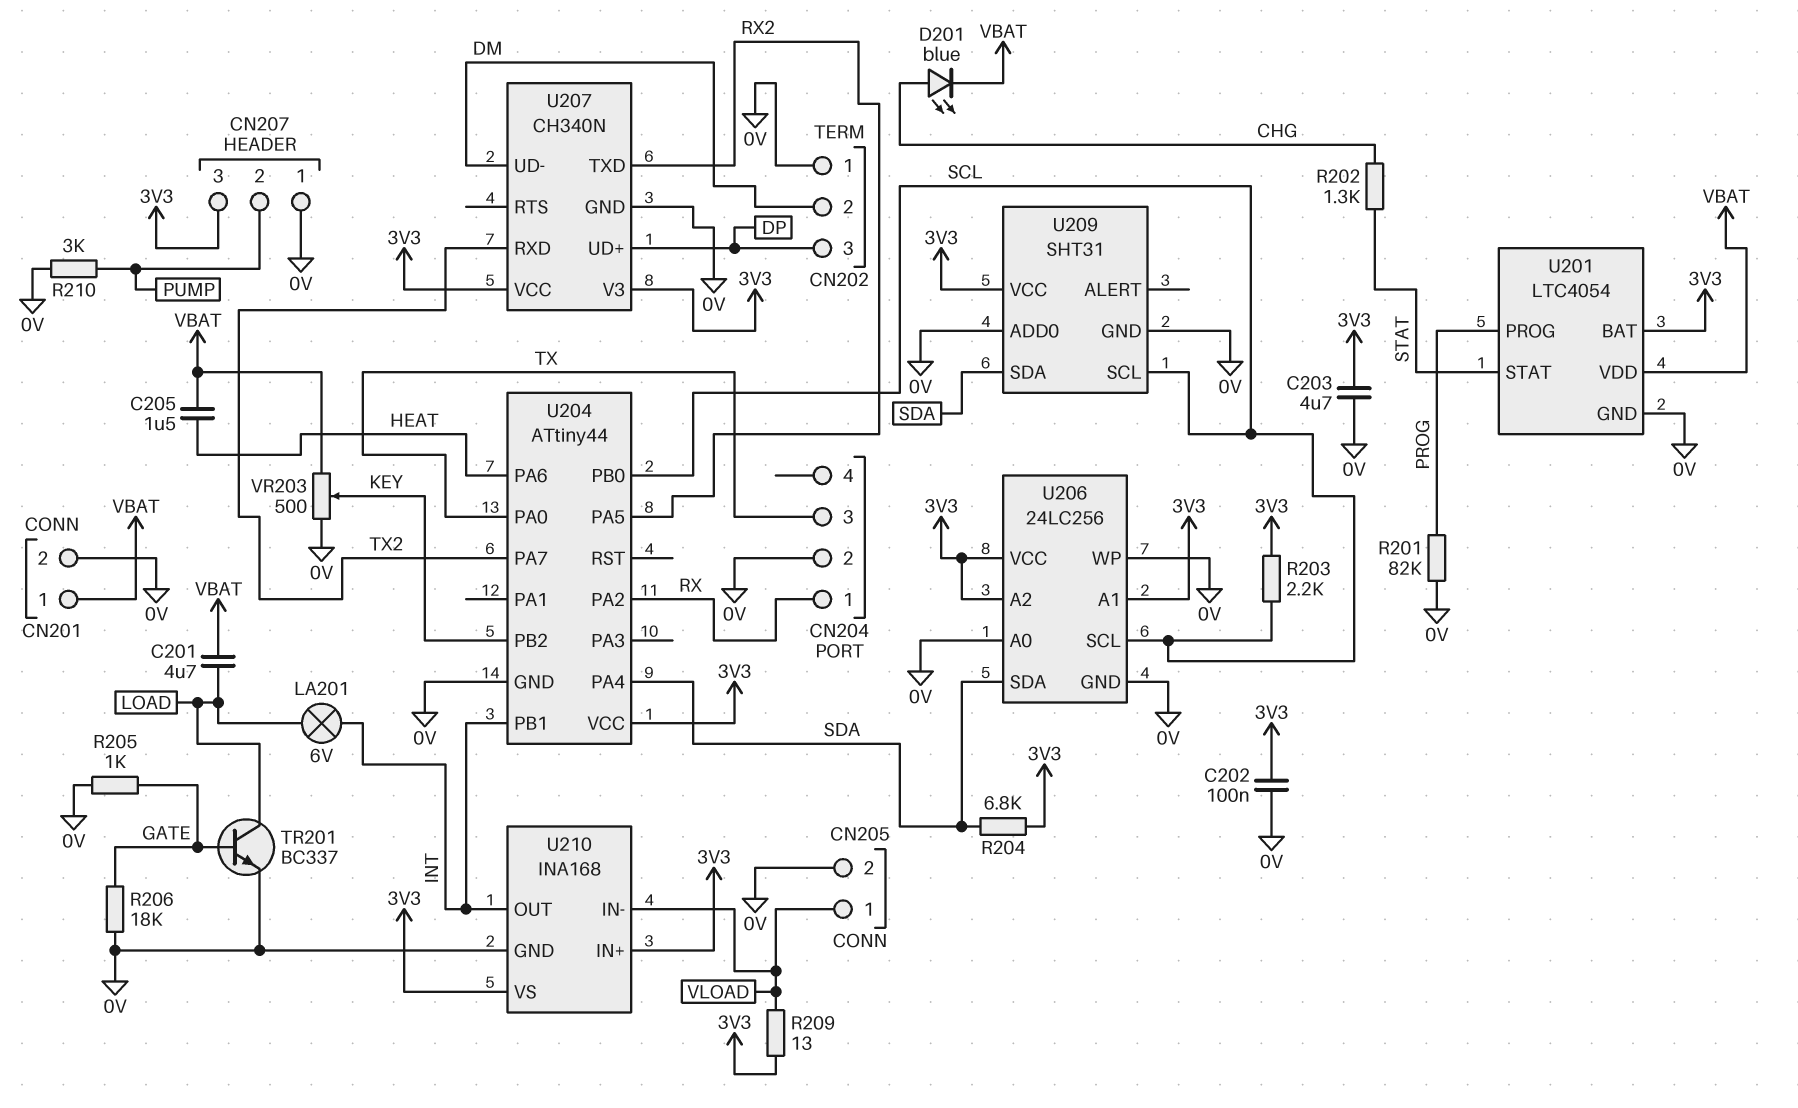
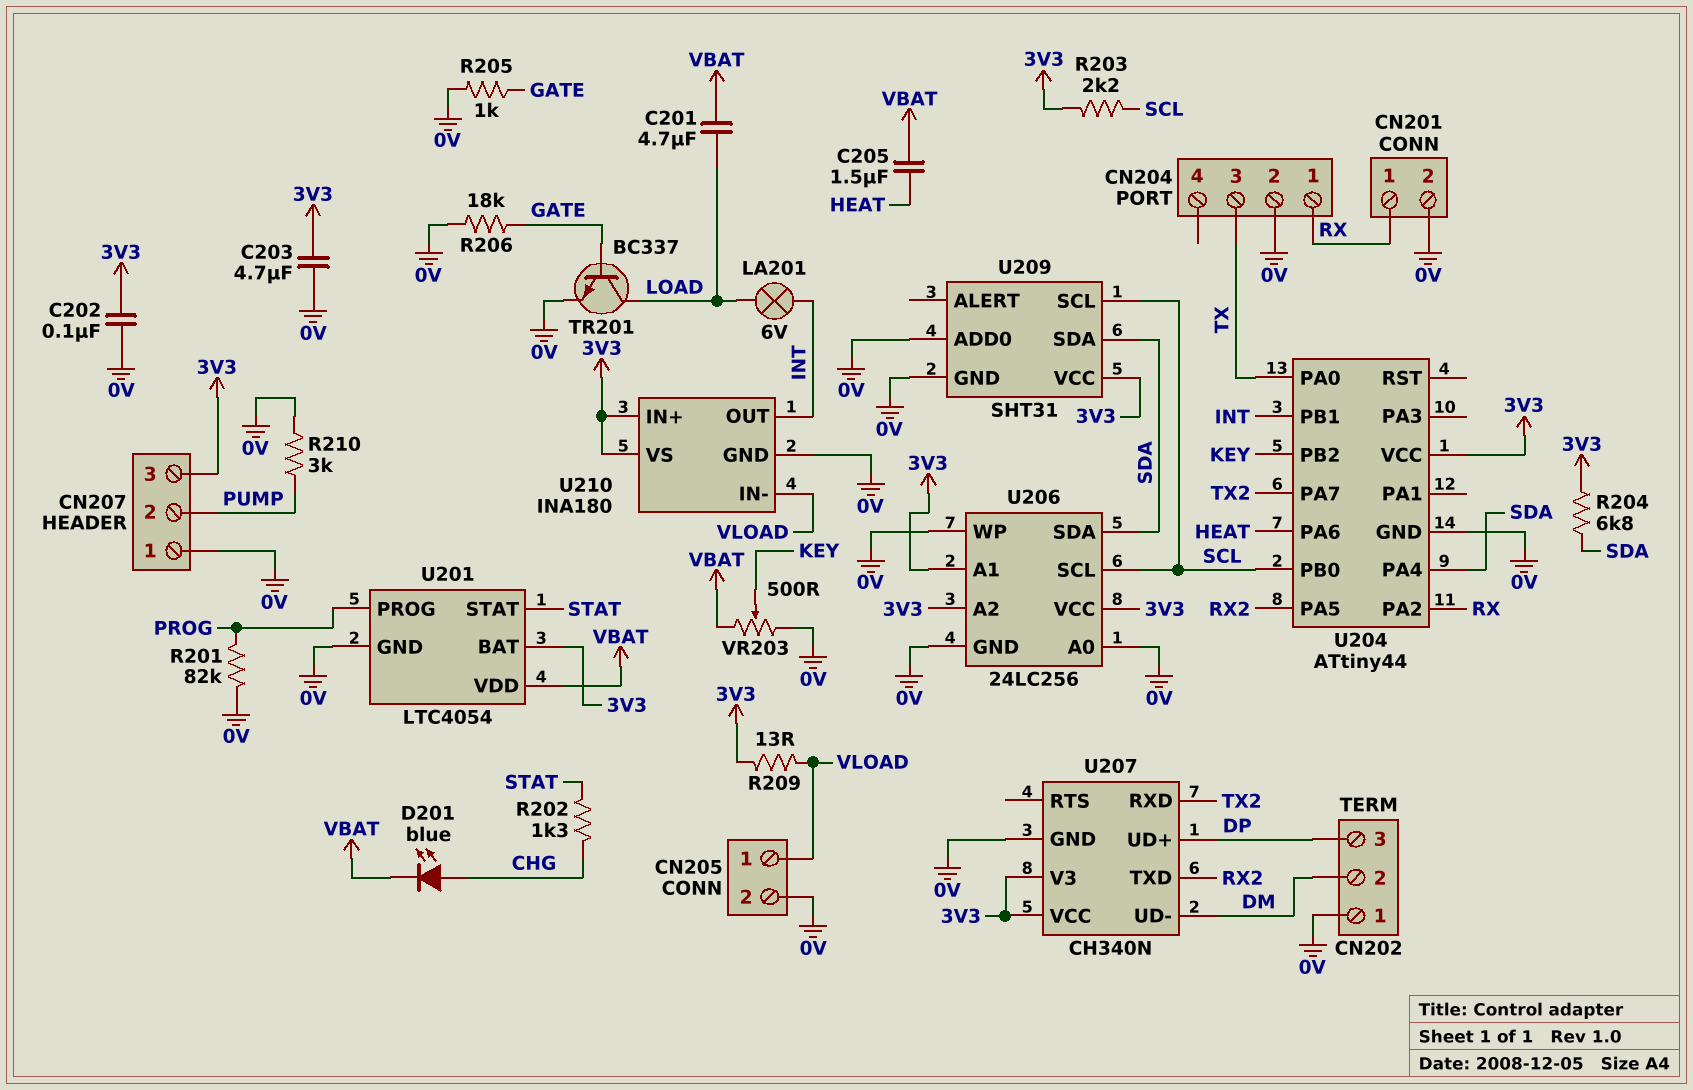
CN201 pin 1: VBAT -> RX
U210: INA168 -> INA180

